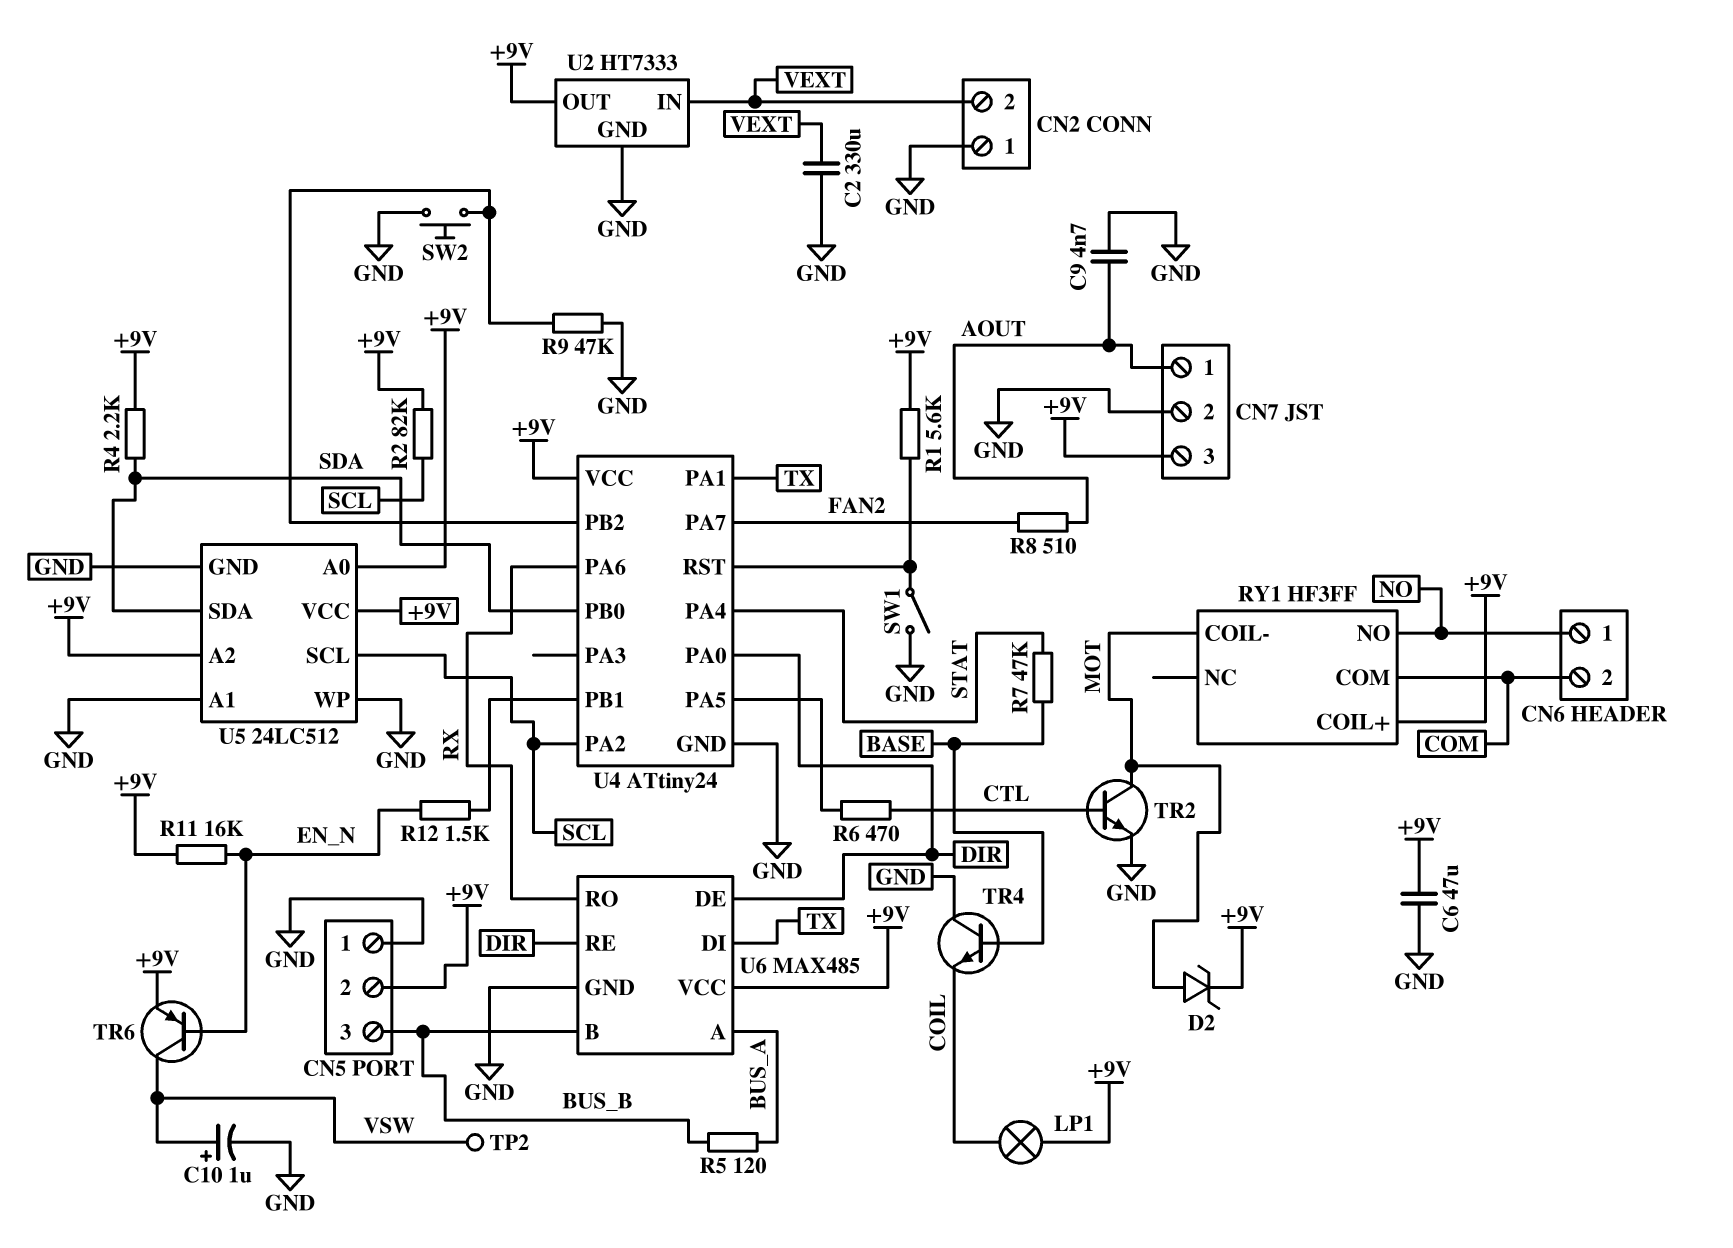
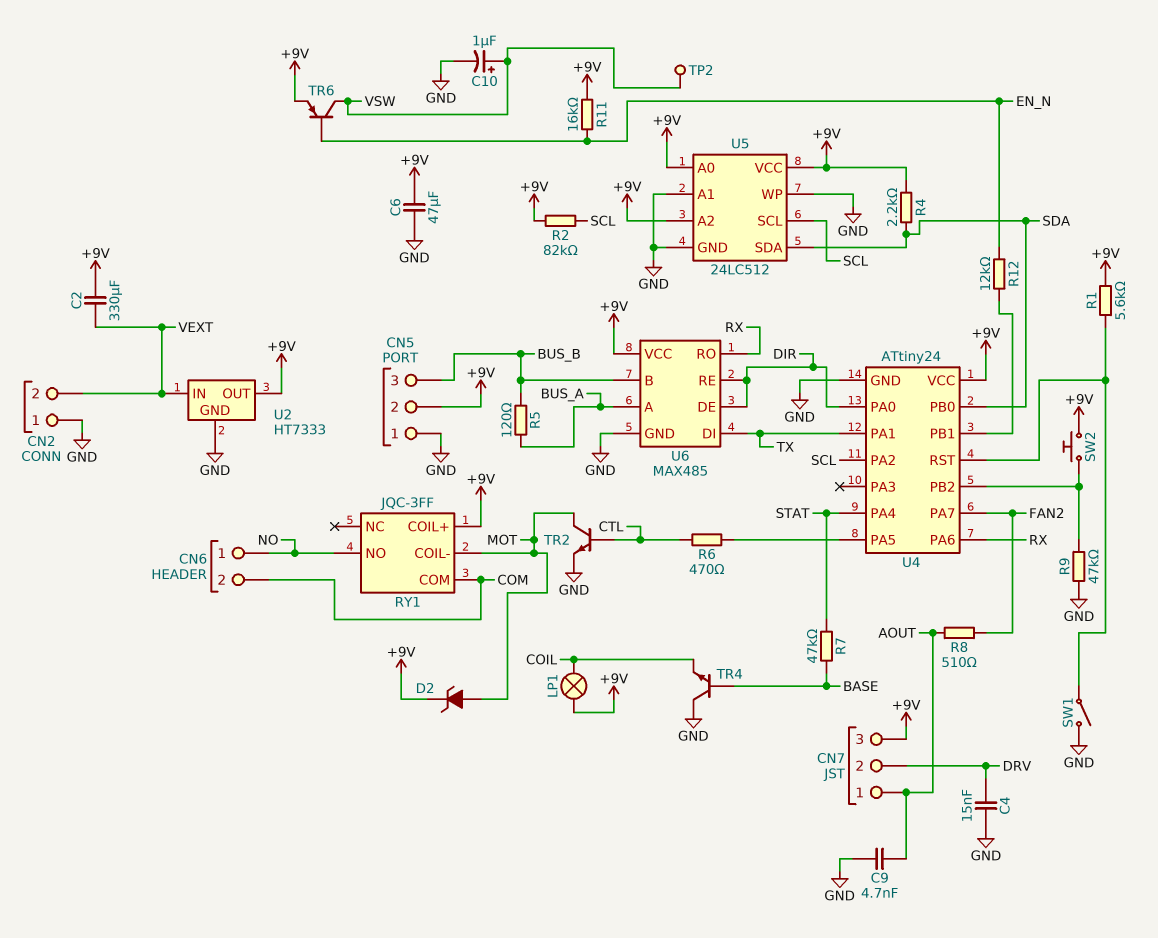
C2: 330uF (GND, VEXT) -> 330uF (+9V, VEXT)
C4: none -> 15nF (DRV, GND)
CN7 pin 2: GND -> DRV
R12: 1.5k (EN_N, U4/PB1) -> 12k (EN_N, U4/PB1)
RY1: HF3FF -> JQC-3FF
SW2: button (GND, U4/PB2) -> button (+9V, U4/PB2)

